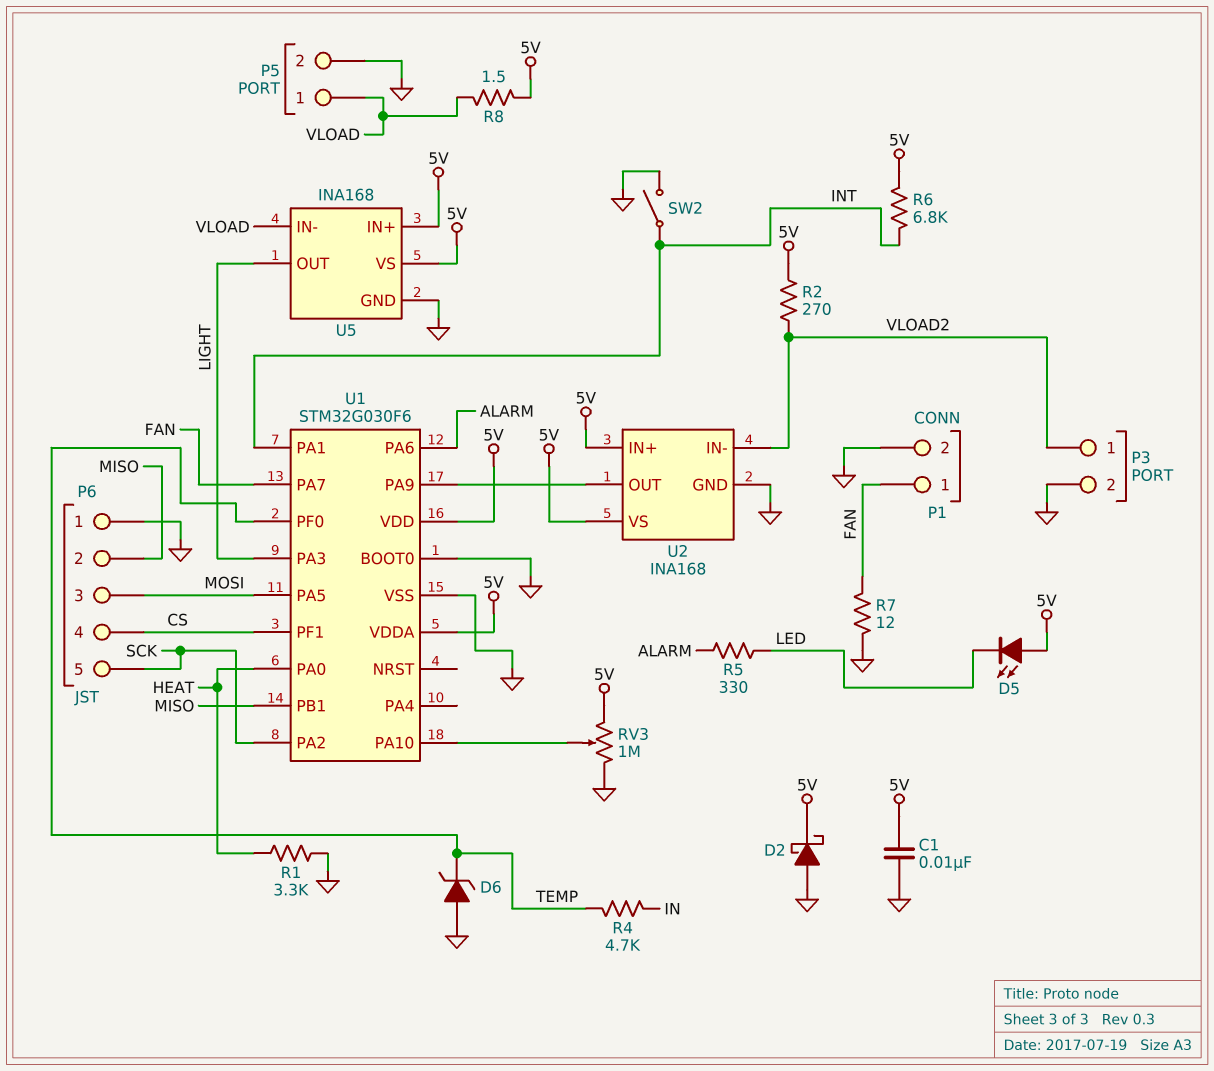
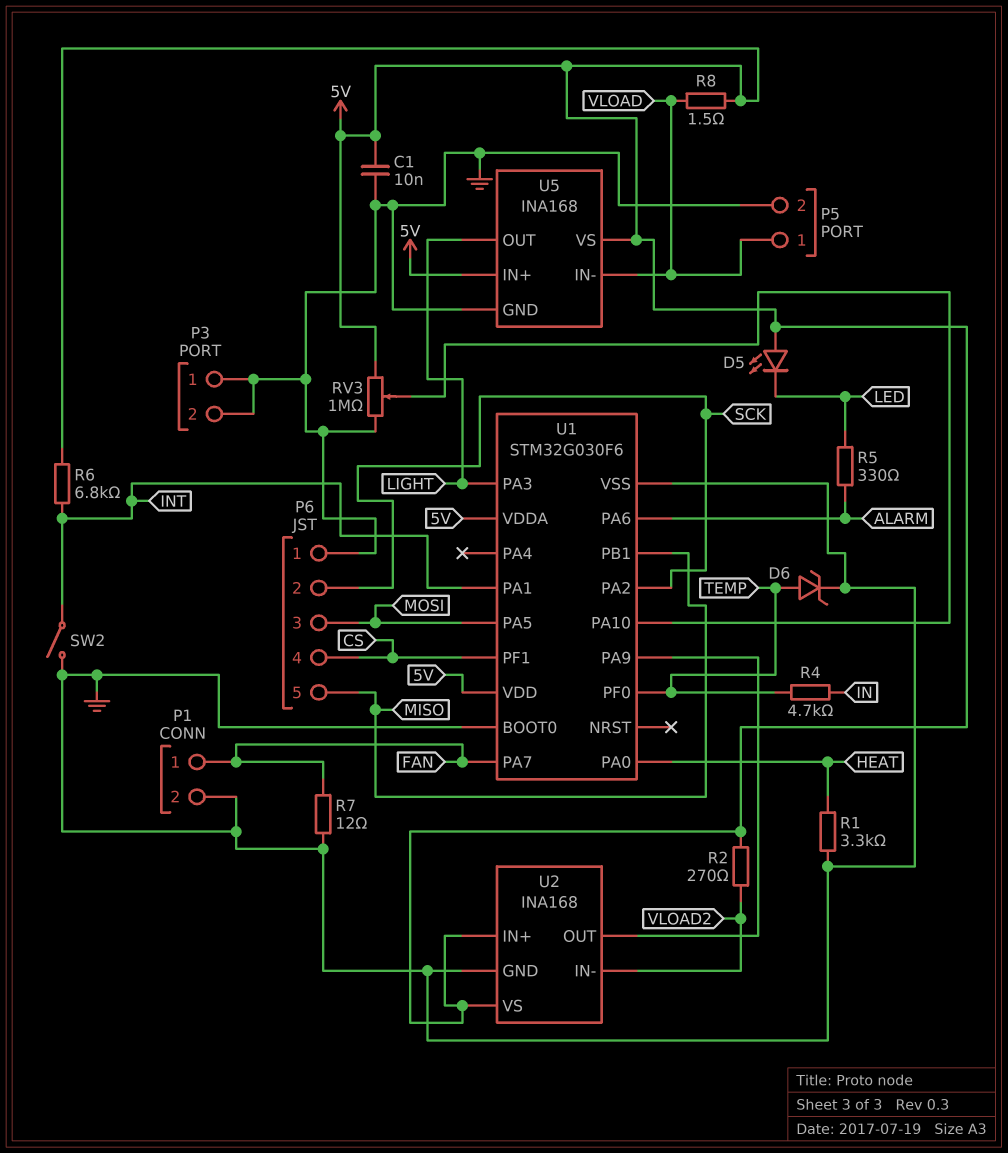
D2: schottky (A GND, K 5V) -> none
D6: zener (A GND, K TEMP) -> zener (A TEMP, K GND)
P3 pin 1: VLOAD2 -> GND
P6 pin 2: MISO -> SCK
P6 pin 5: SCK -> MISO

